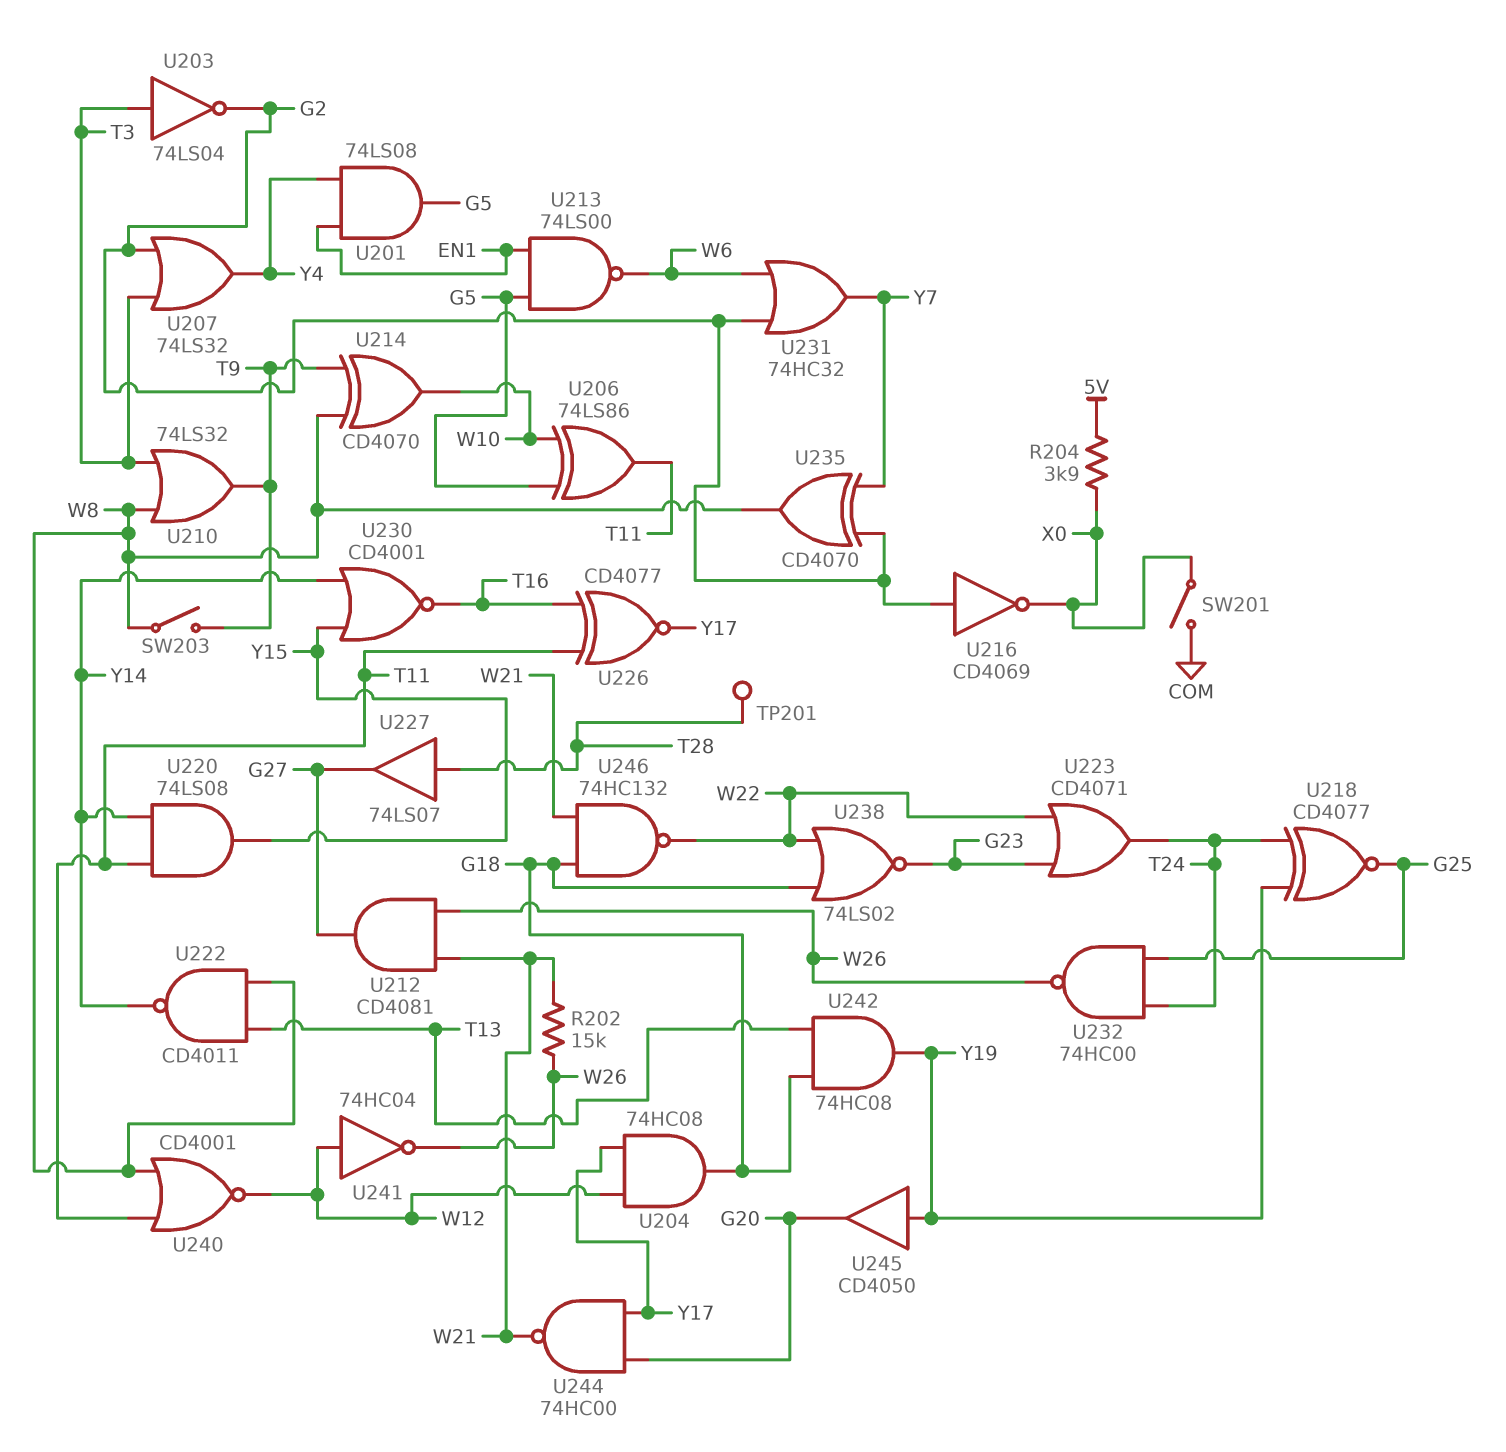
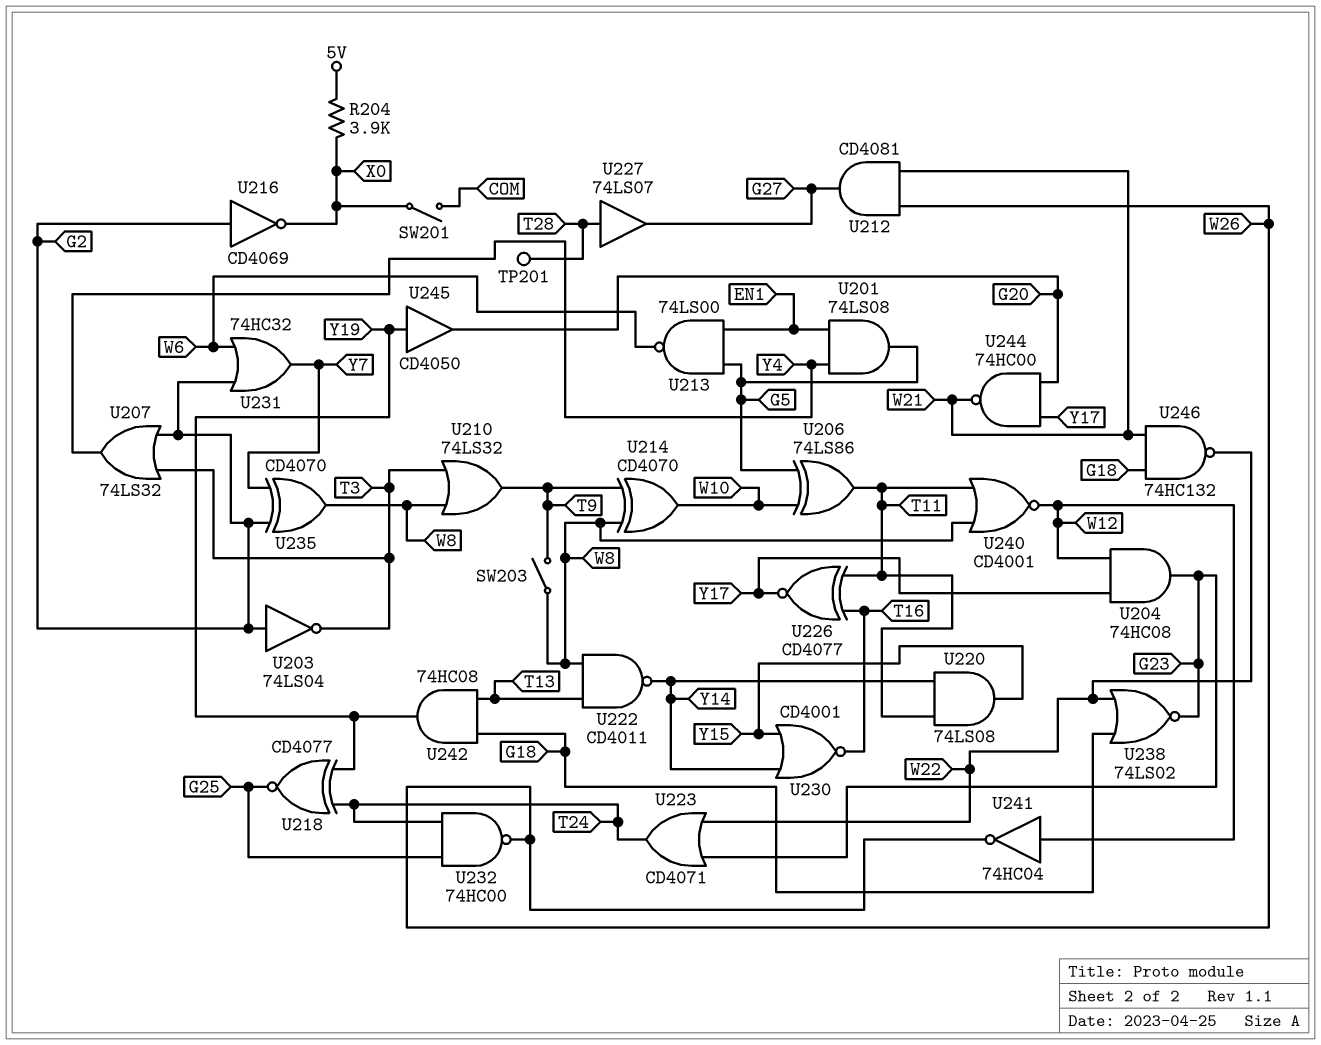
R202: 15k (W21, W26) -> none
U203: NOT 74LS04 (in T3, out G2) -> NOT 74LS04 (in G2, out T3)
U204: AND 74HC08 (in W12, in Y17, out G18) -> AND 74HC08 (in W12, in Y17, out G23)

